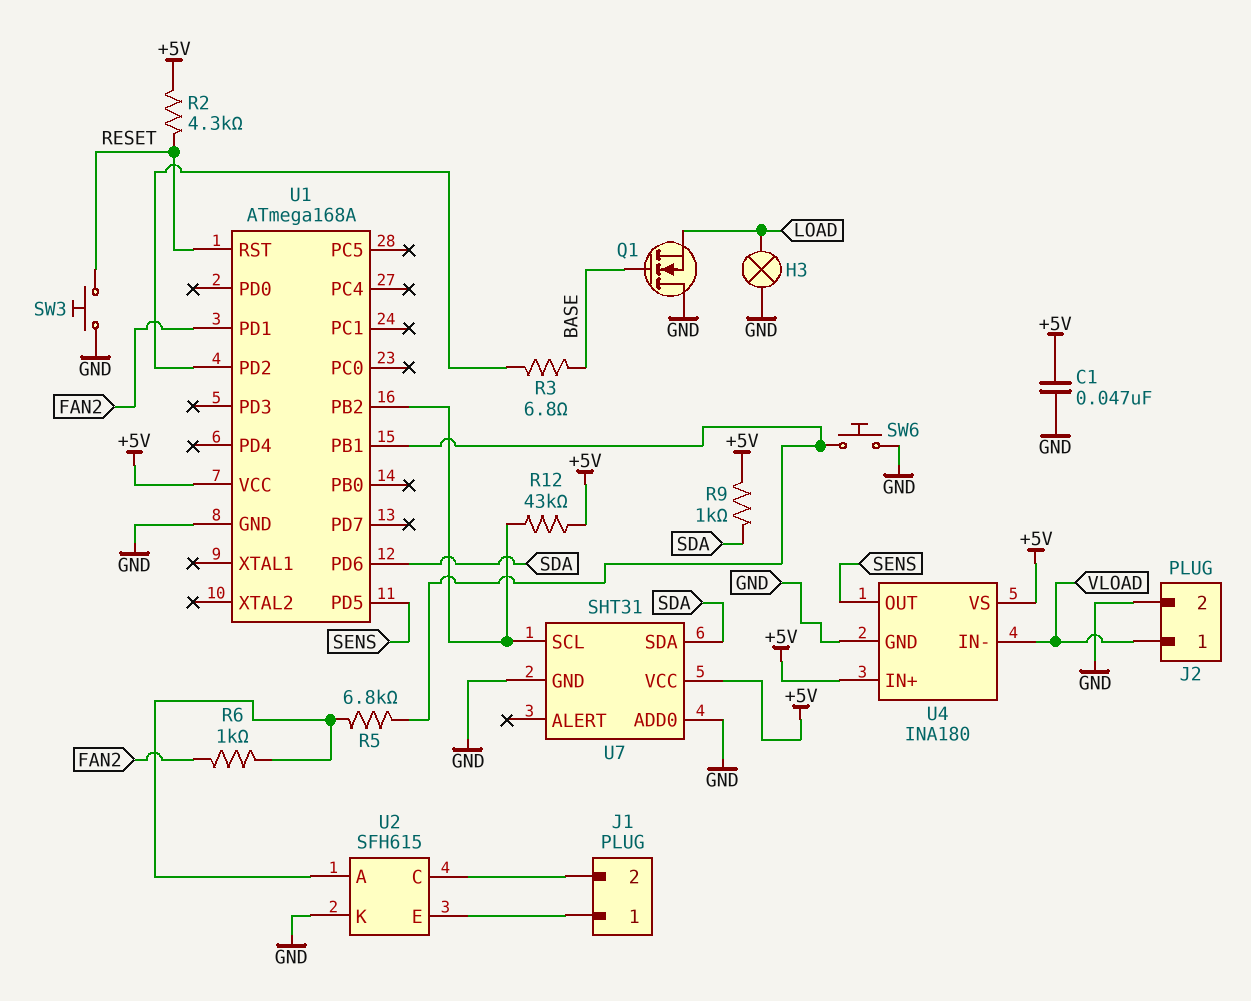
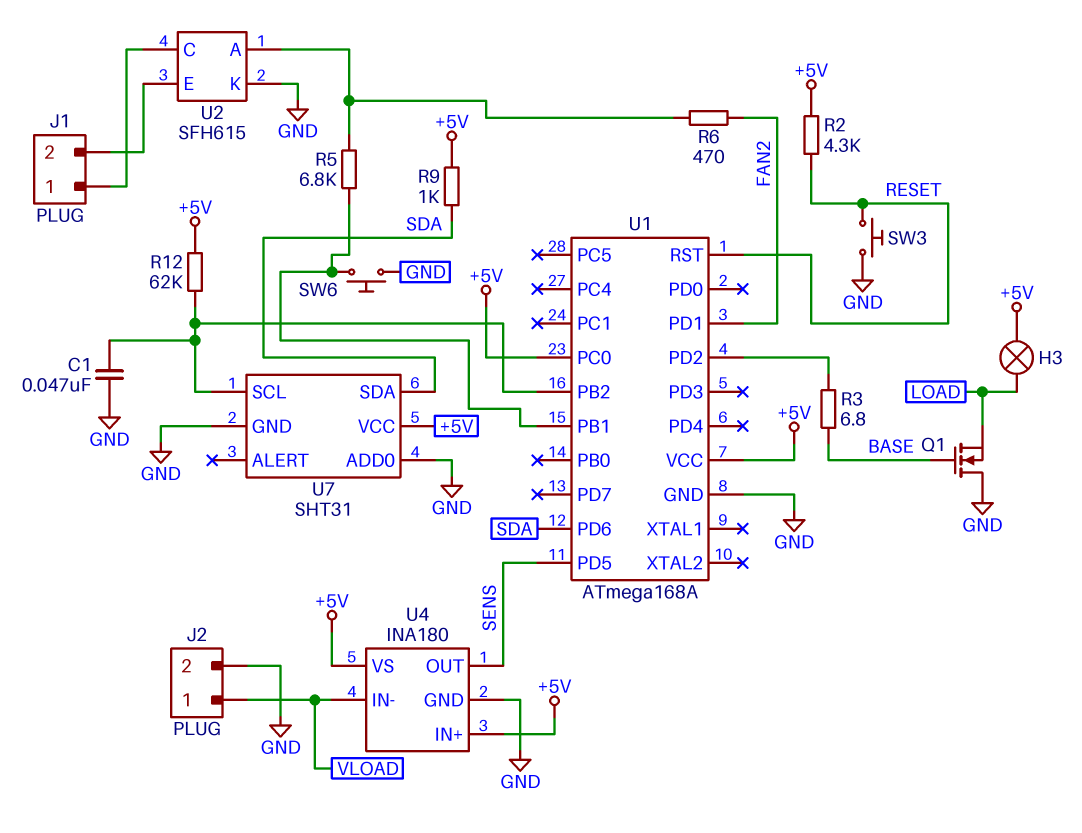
C1: 47nF (+5V, GND) -> 47nF (GND, U1/PB2)
H3: lamp (GND, LOAD) -> lamp (+5V, LOAD)
R6: 1k (FAN2, U2/A) -> 470 (FAN2, U2/A)
R12: 43k (+5V, U1/PB2) -> 62k (+5V, U1/PB2)
U1 pin PC0: none -> +5V
U2 pin C: J1/2 -> J1/1
U2 pin E: J1/1 -> J1/2

